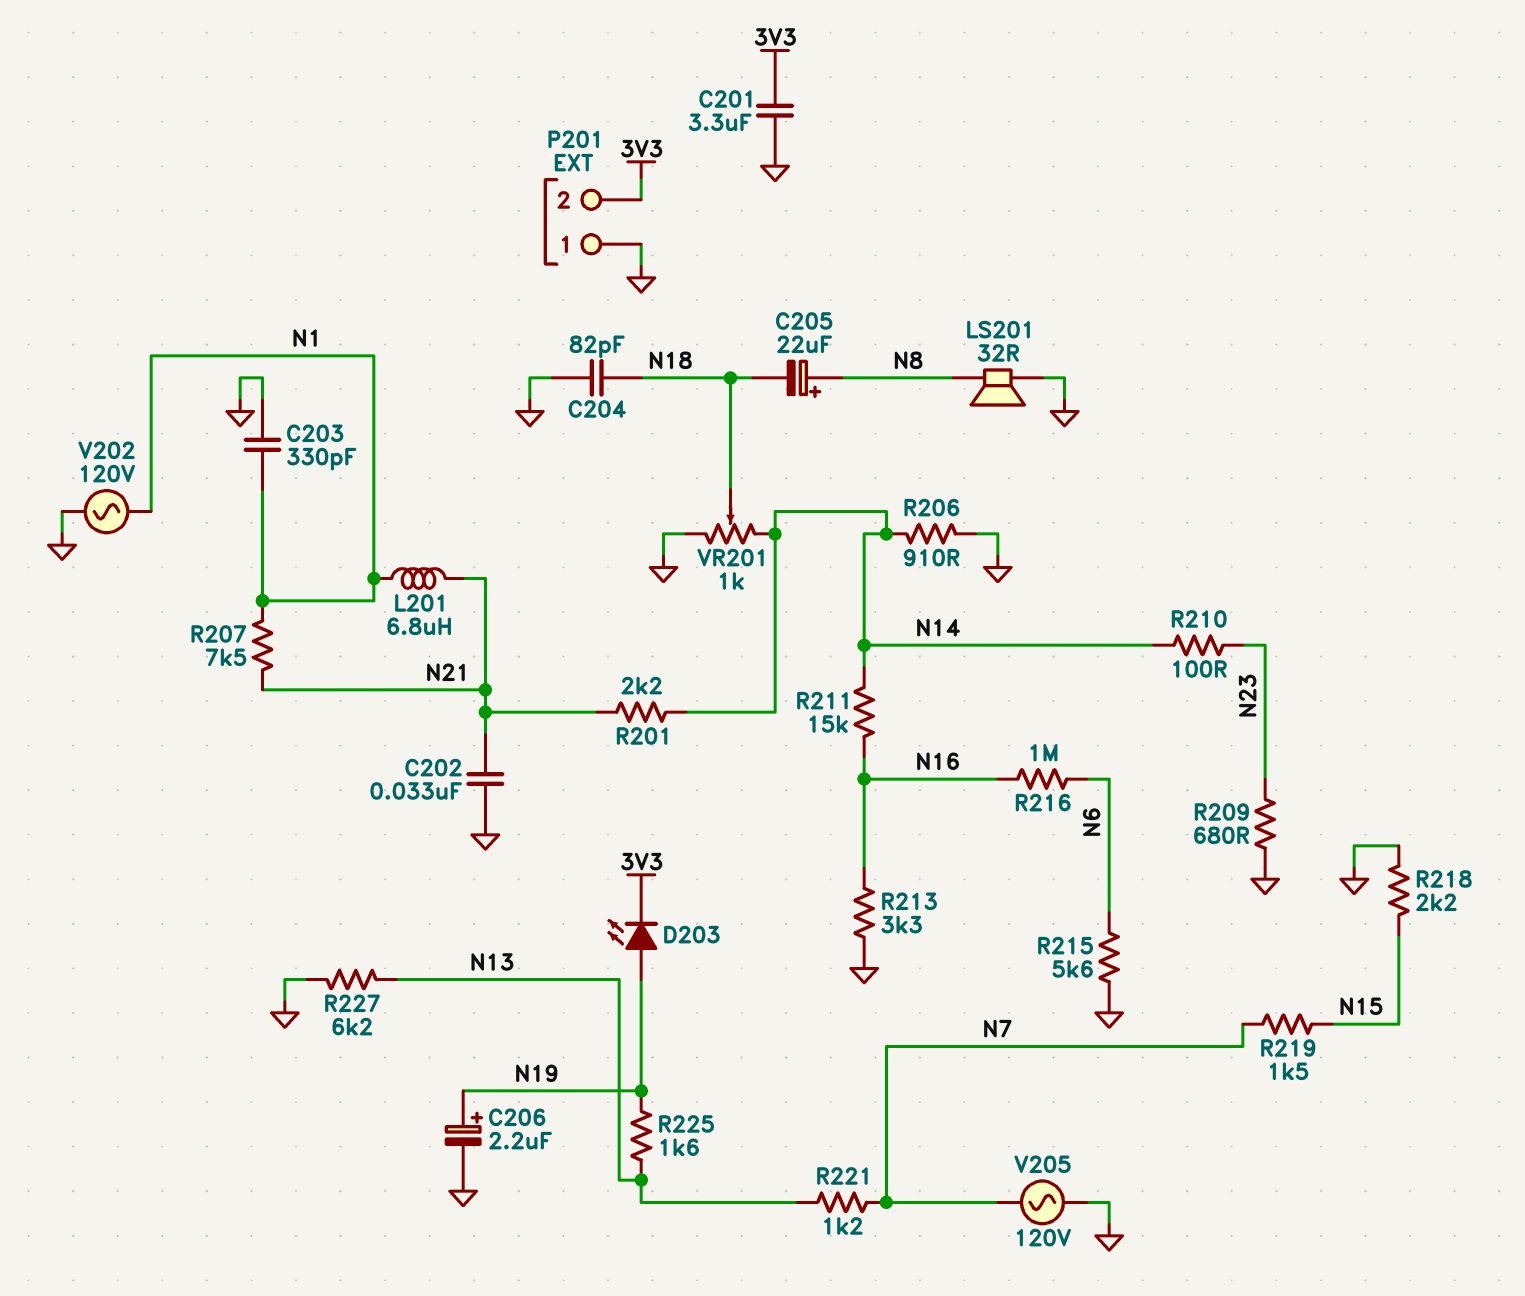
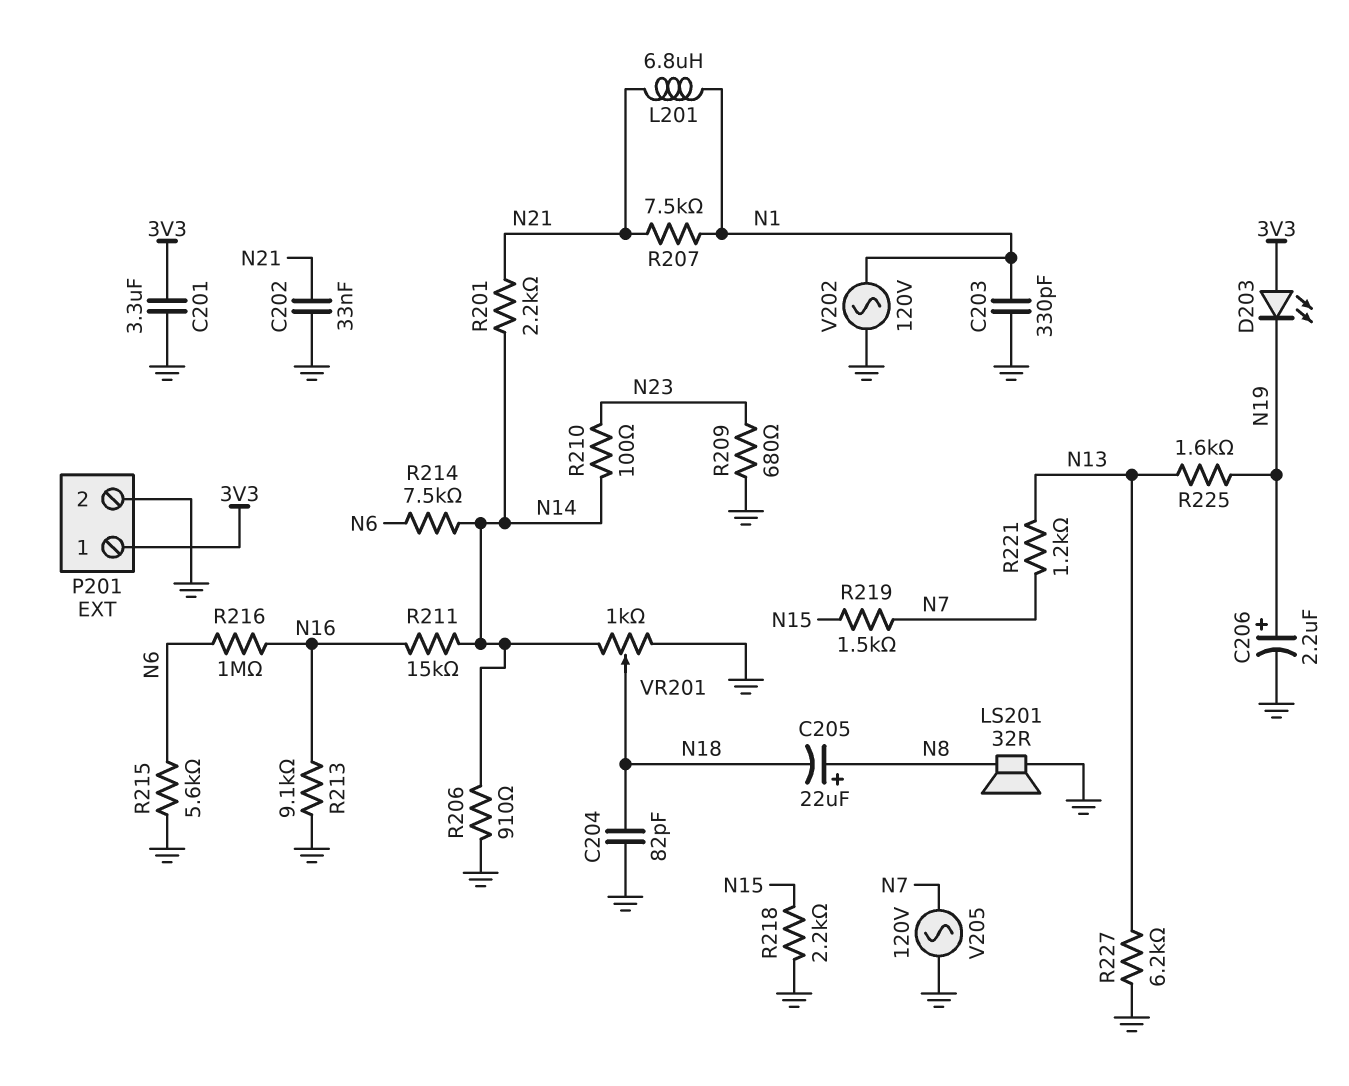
D203: LED (A N19, K 3V3) -> LED (A 3V3, K N19)
P201 pin 1: GND -> 3V3
P201 pin 2: 3V3 -> GND
R213: 3.3k (GND, N16) -> 9.1k (GND, N16)
R214: none -> 7.5k (N6, N14)

